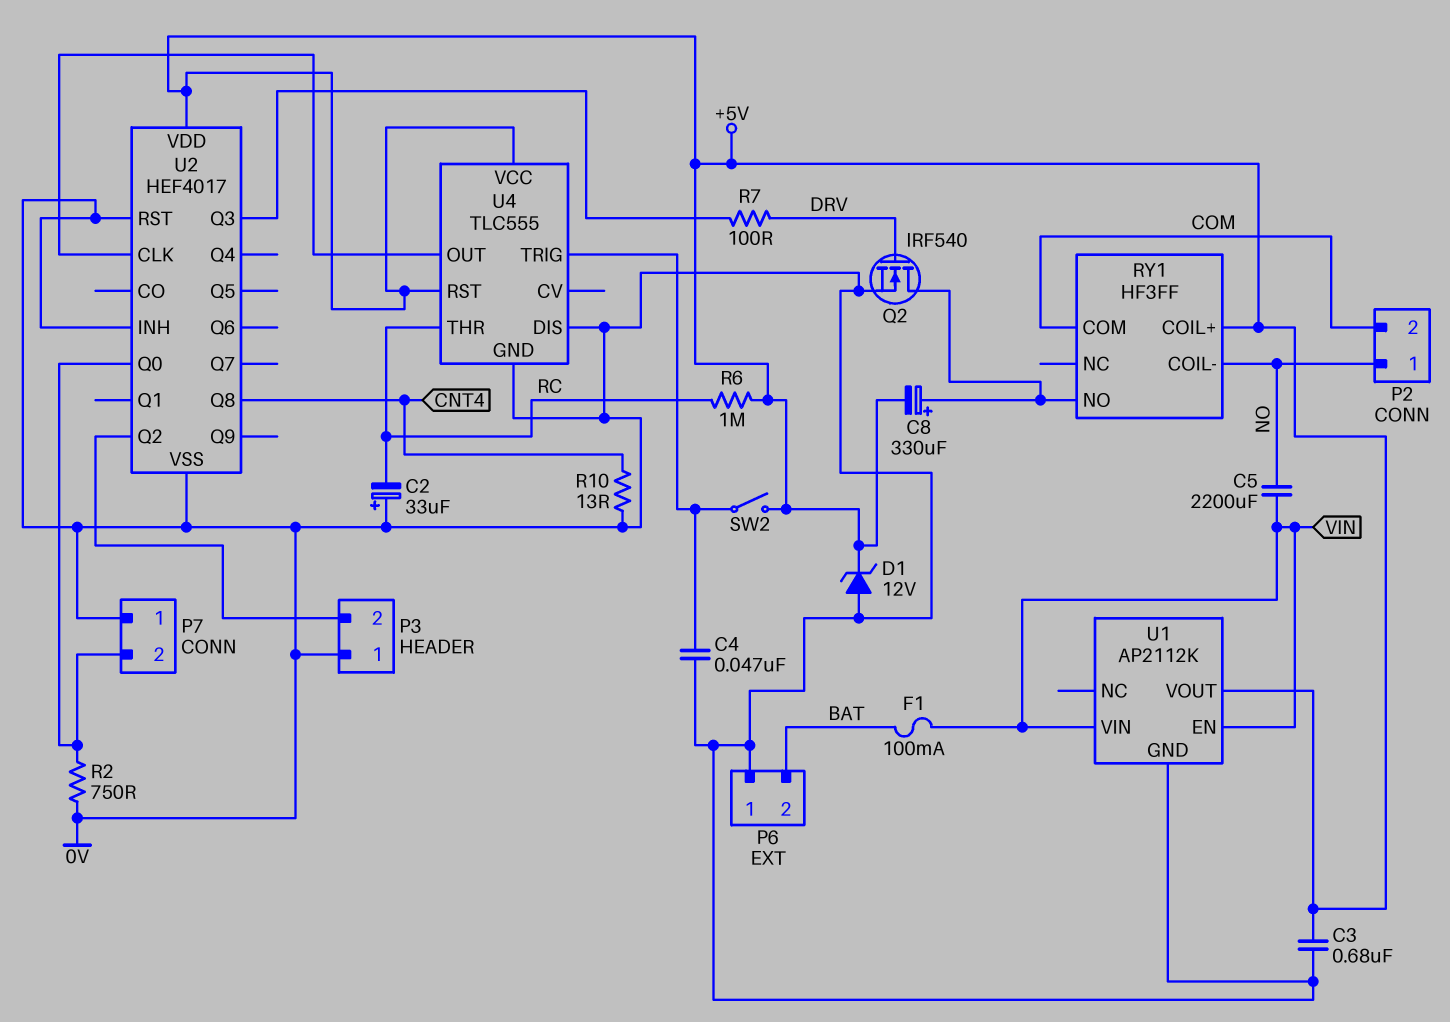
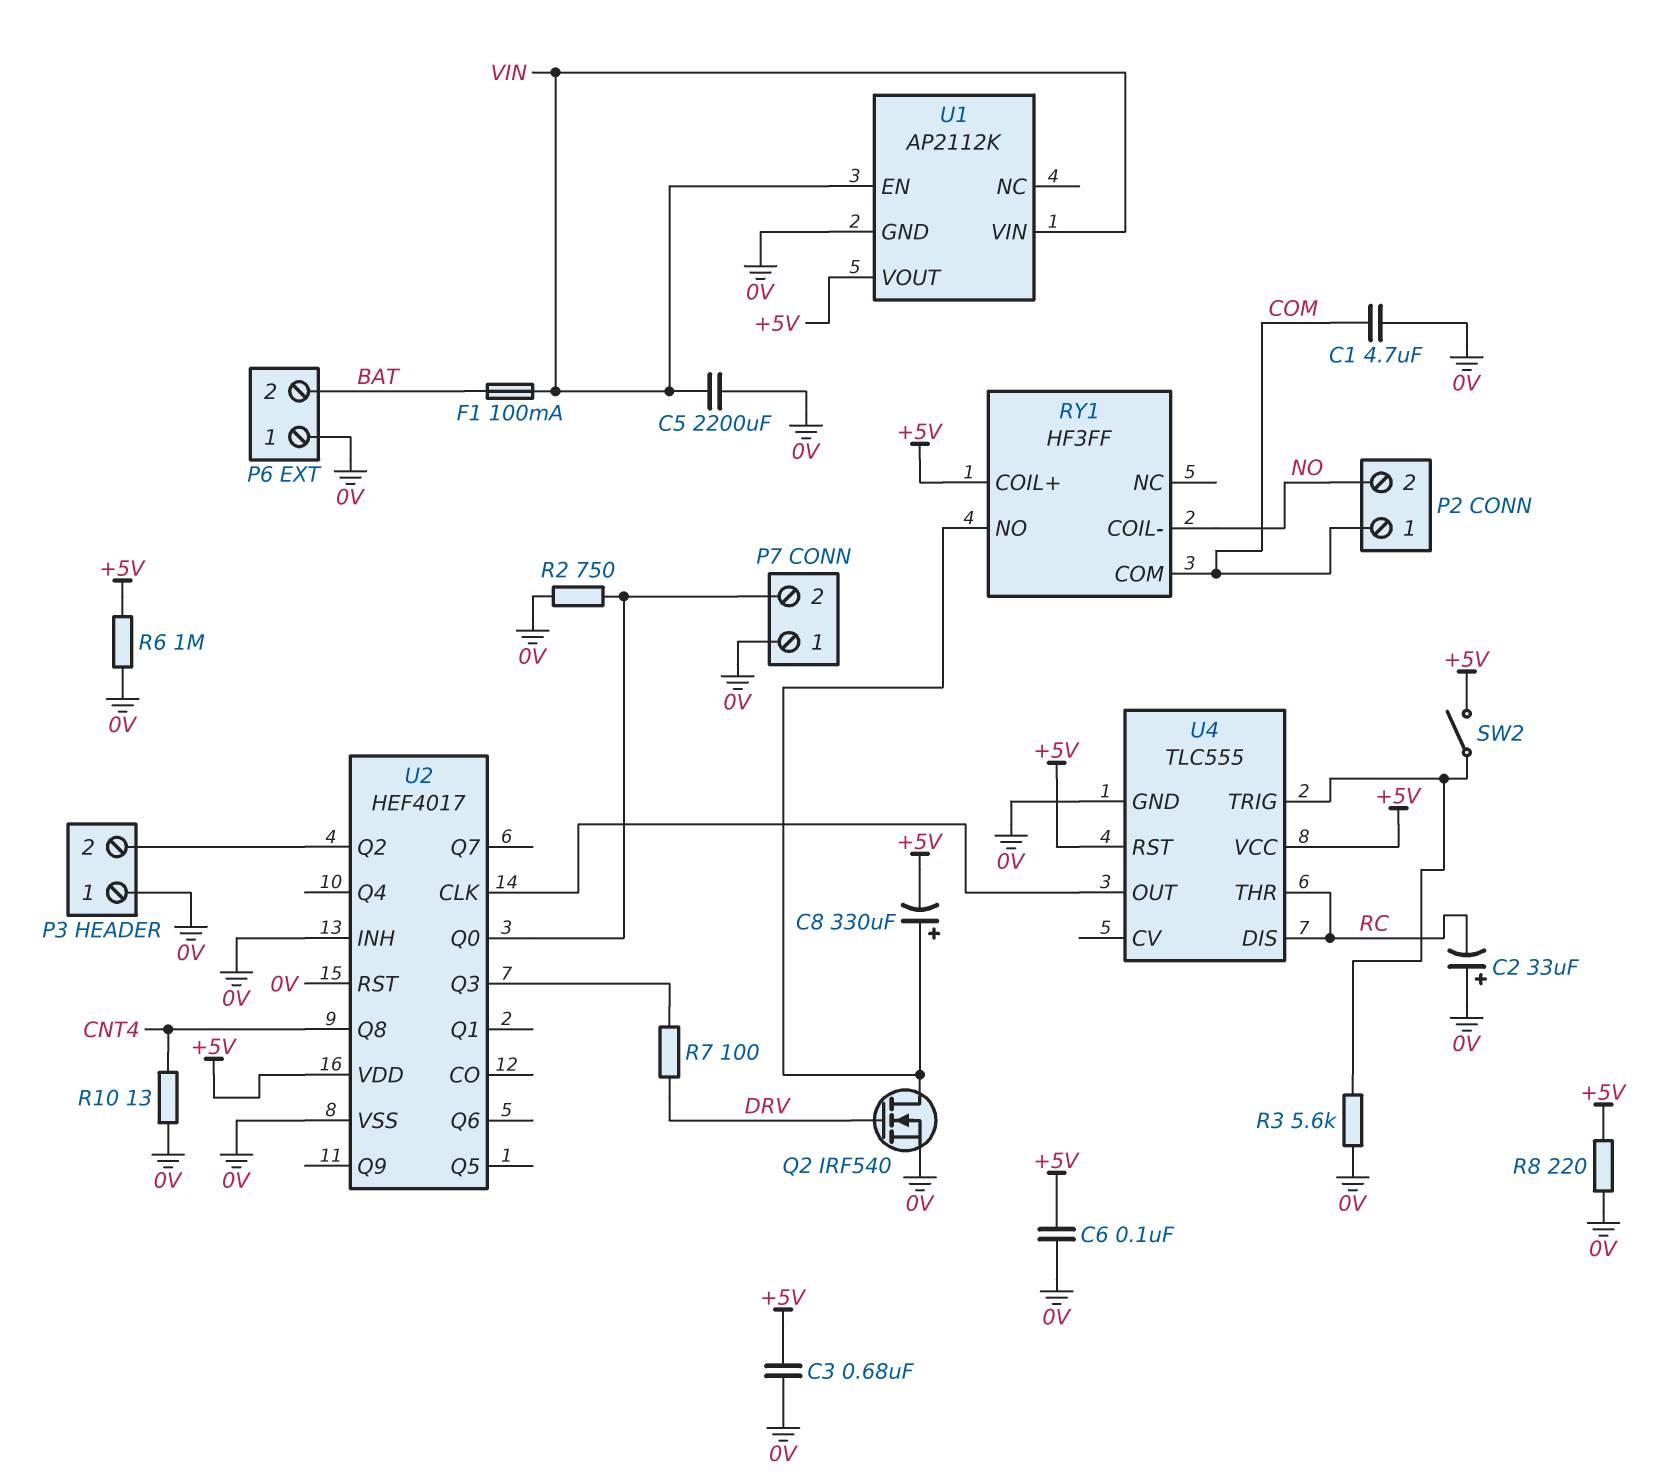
C1: none -> 4.7uF (0V, COM)
C4: 47nF (0V, U4/TRIG) -> none
C5: 2200uF (NO, VIN) -> 2200uF (0V, VIN)
C6: none -> 100nF (+5V, 0V)
D1: zener 12V (A 0V, K +5V) -> none
P2 pin 1: NO -> COM
P2 pin 2: COM -> NO
R3: none -> 5.6k (0V, U4/TRIG)
R6: 1M (+5V, RC) -> 1M (+5V, 0V)
R8: none -> 220 (+5V, 0V)
U4 pin DIS: 0V -> RC

